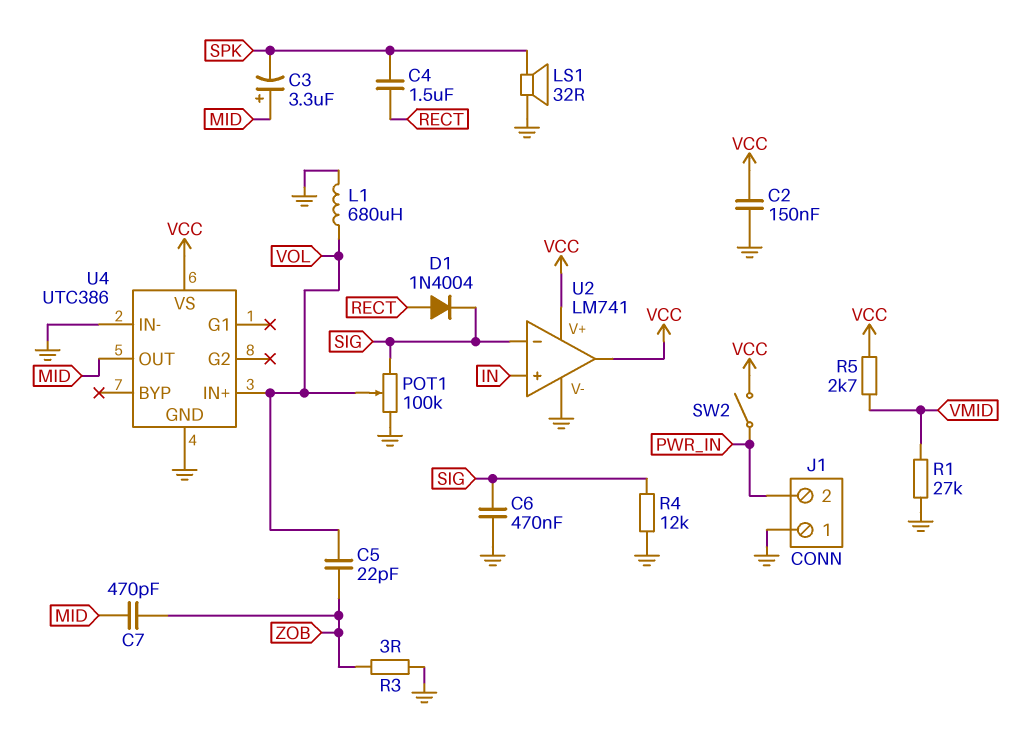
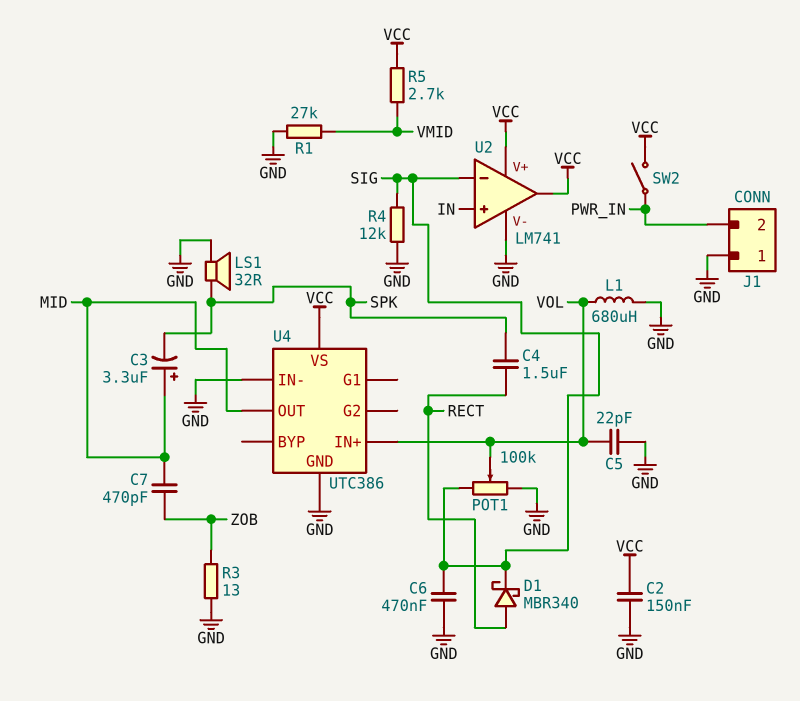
C5: 22pF (VOL, ZOB) -> 22pF (GND, VOL)
D1: diode 1N4004 (A RECT, K SIG) -> schottky MBR340 (A RECT, K SIG)
R3: 3 (GND, ZOB) -> 13 (GND, ZOB)

